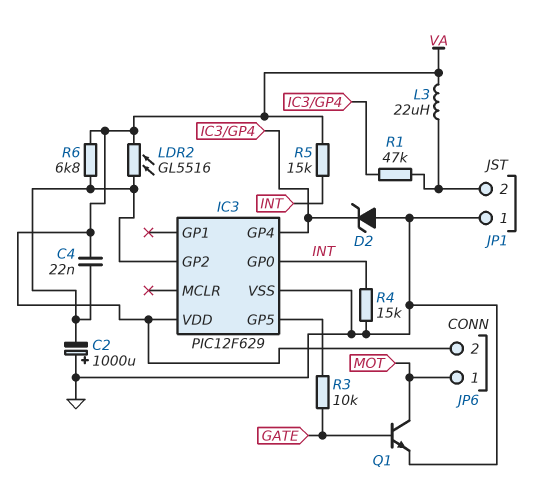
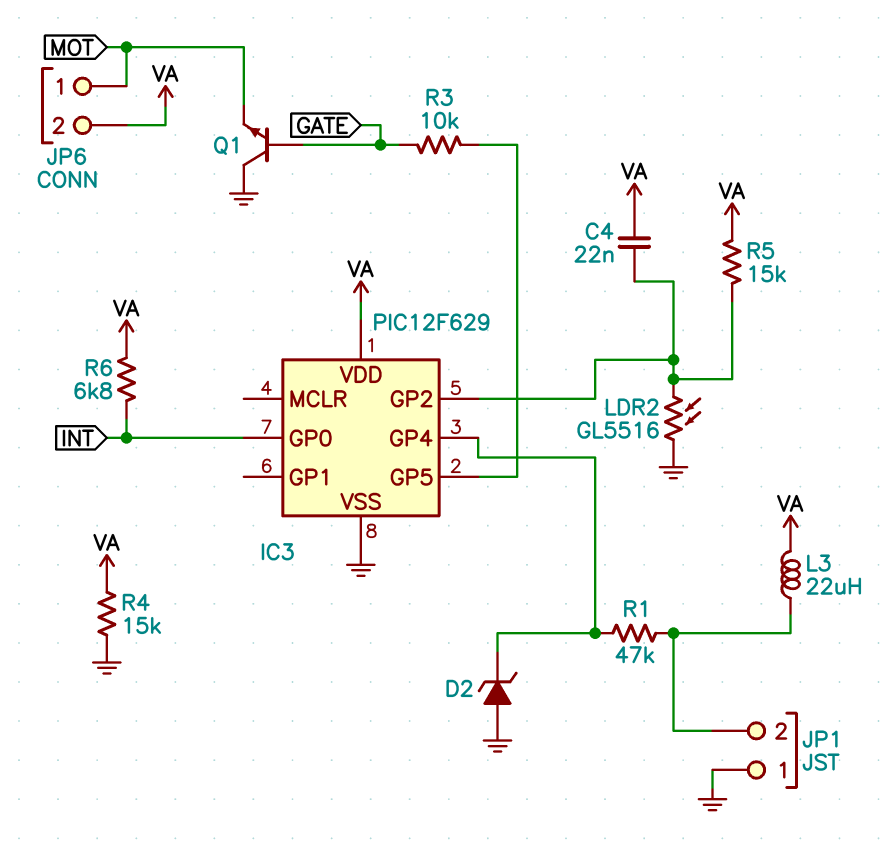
C2: 1000uF (plus GND, minus IC3/GP2) -> none
LDR2: GL5516 (IC3/GP2, VA) -> GL5516 (GND, IC3/GP2)
Q1: NPN (B GATE, C MOT, E GND) -> NPN (B GATE, C GND, E MOT)
R4: 15k (GND, INT) -> 15k (GND, VA)
R5: 15k (INT, VA) -> 15k (IC3/GP2, VA)
R6: 6.8k (IC3/GP2, VA) -> 6.8k (INT, VA)

